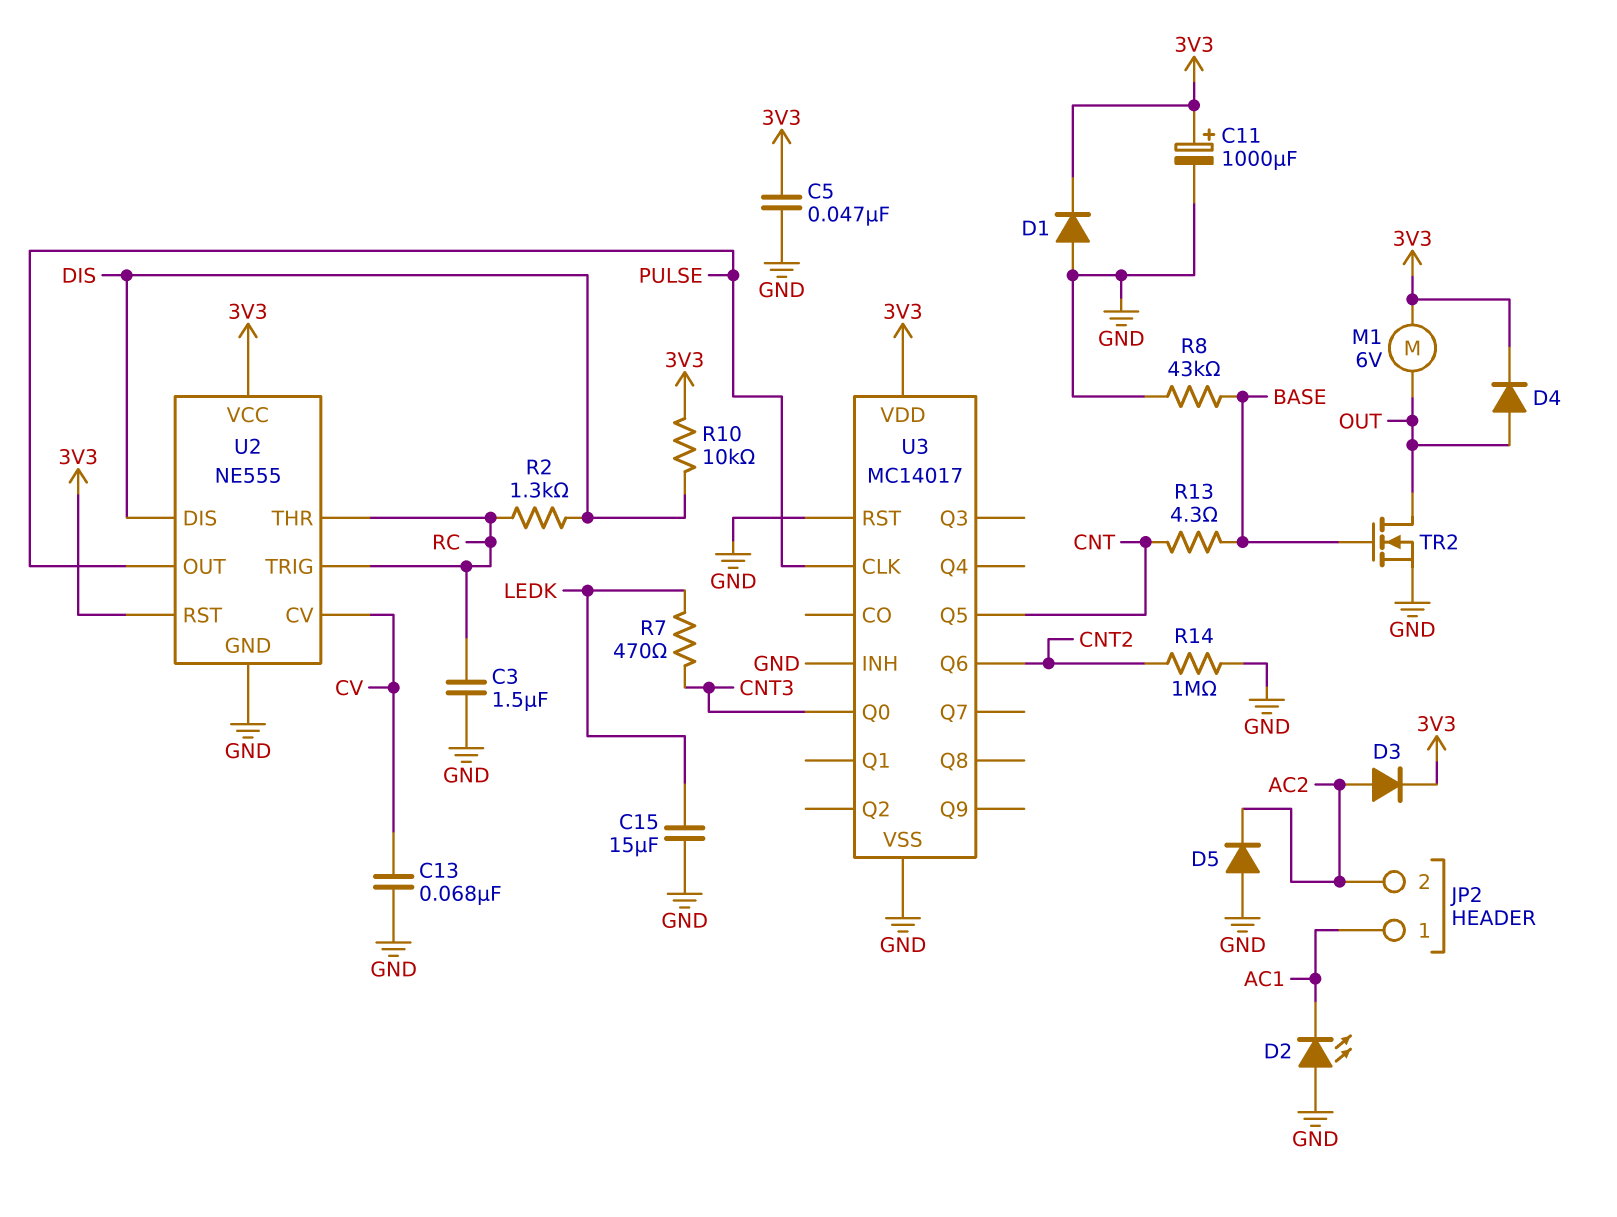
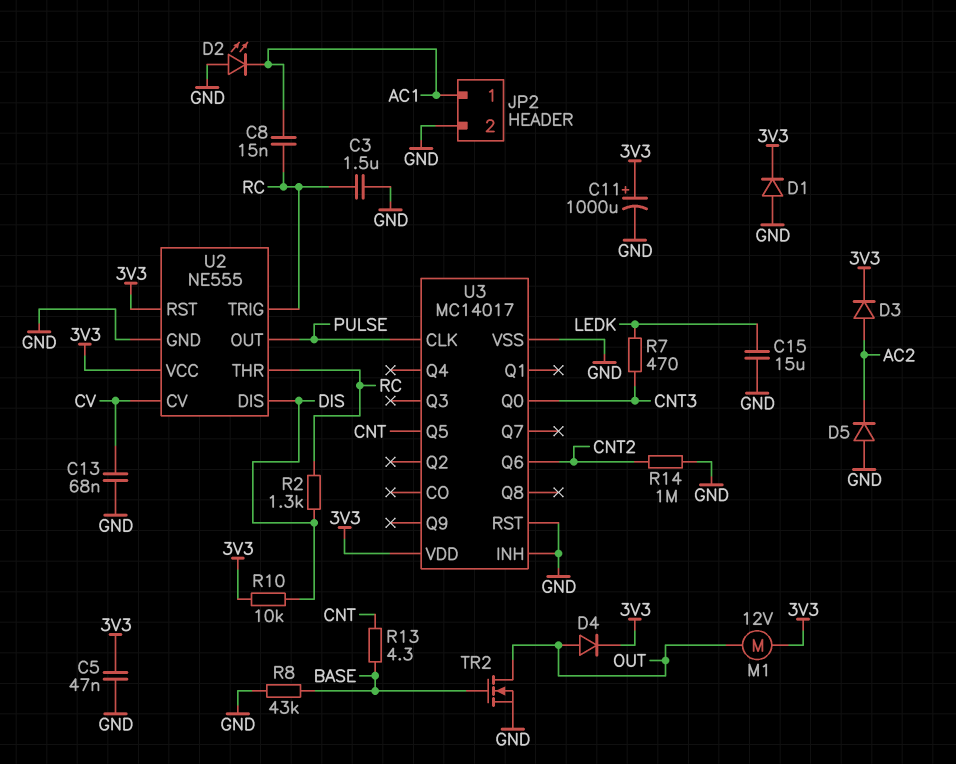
C8: none -> 15nF (AC1, RC)
JP2 pin 2: AC2 -> GND
M1: motor 6V (3V3, OUT) -> motor 12V (3V3, OUT)

